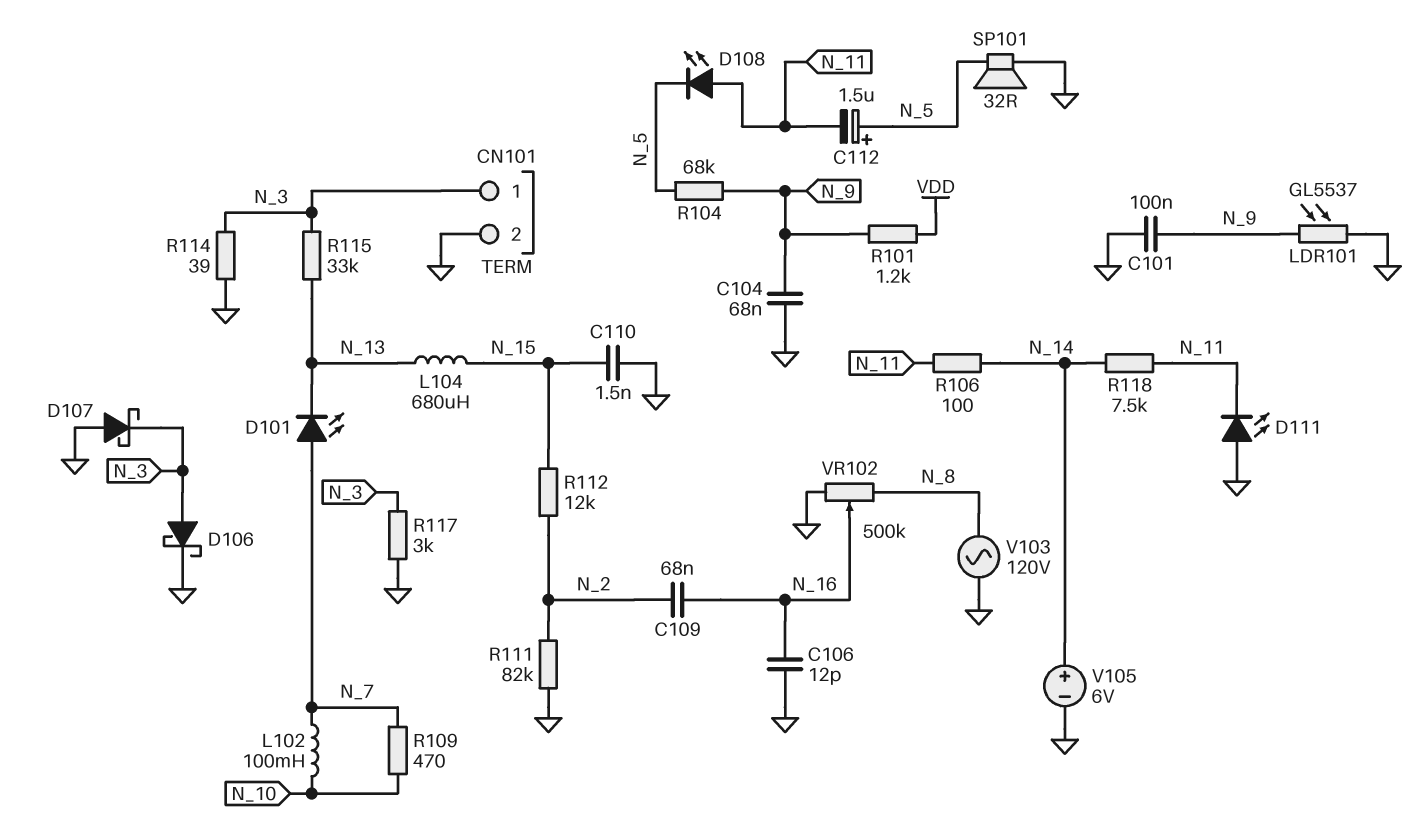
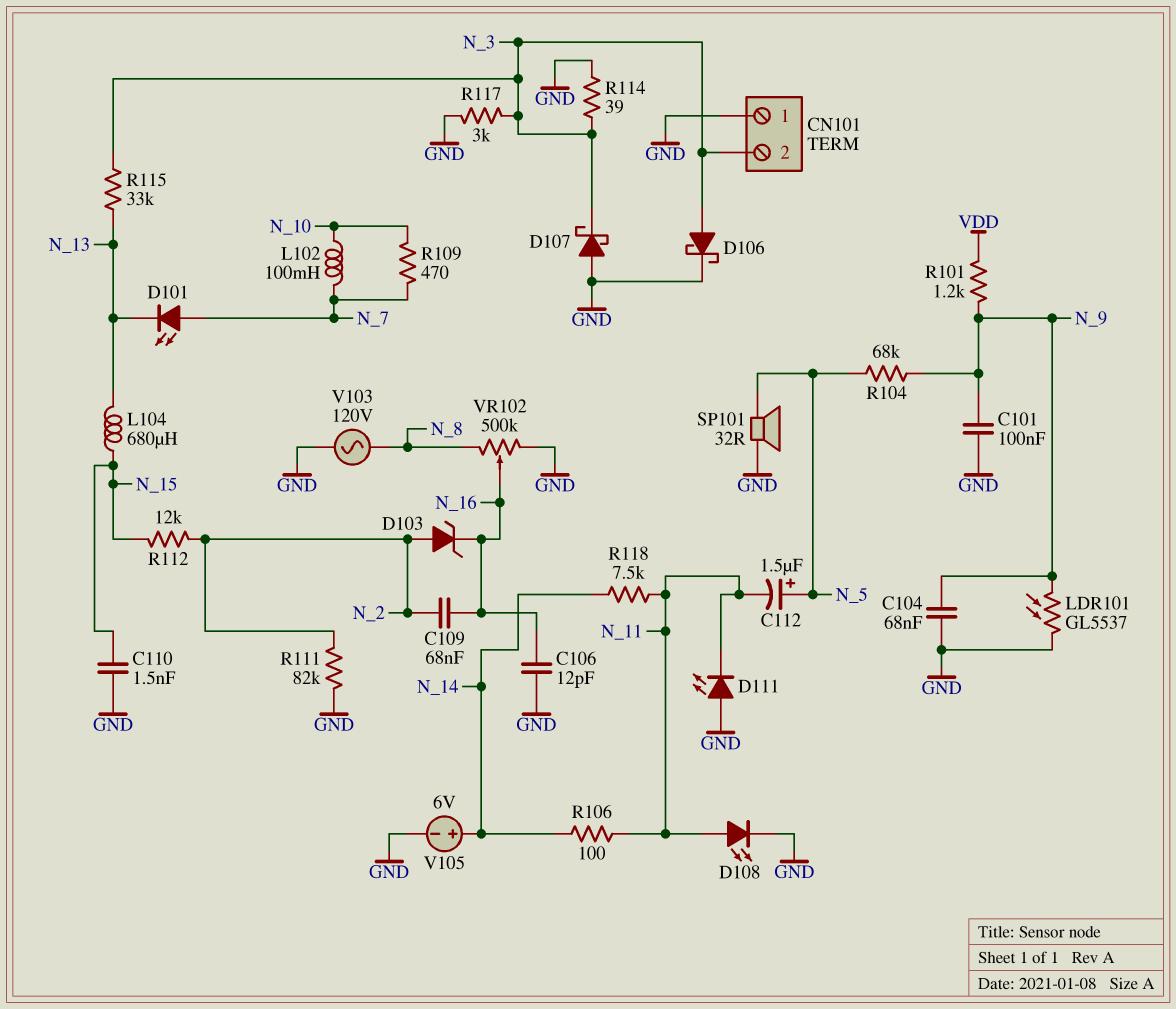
CN101 pin 1: N_3 -> GND
CN101 pin 2: GND -> N_3
D103: none -> zener (A N_2, K N_16)
D108: LED (A N_11, K N_5) -> LED (A N_11, K GND)

